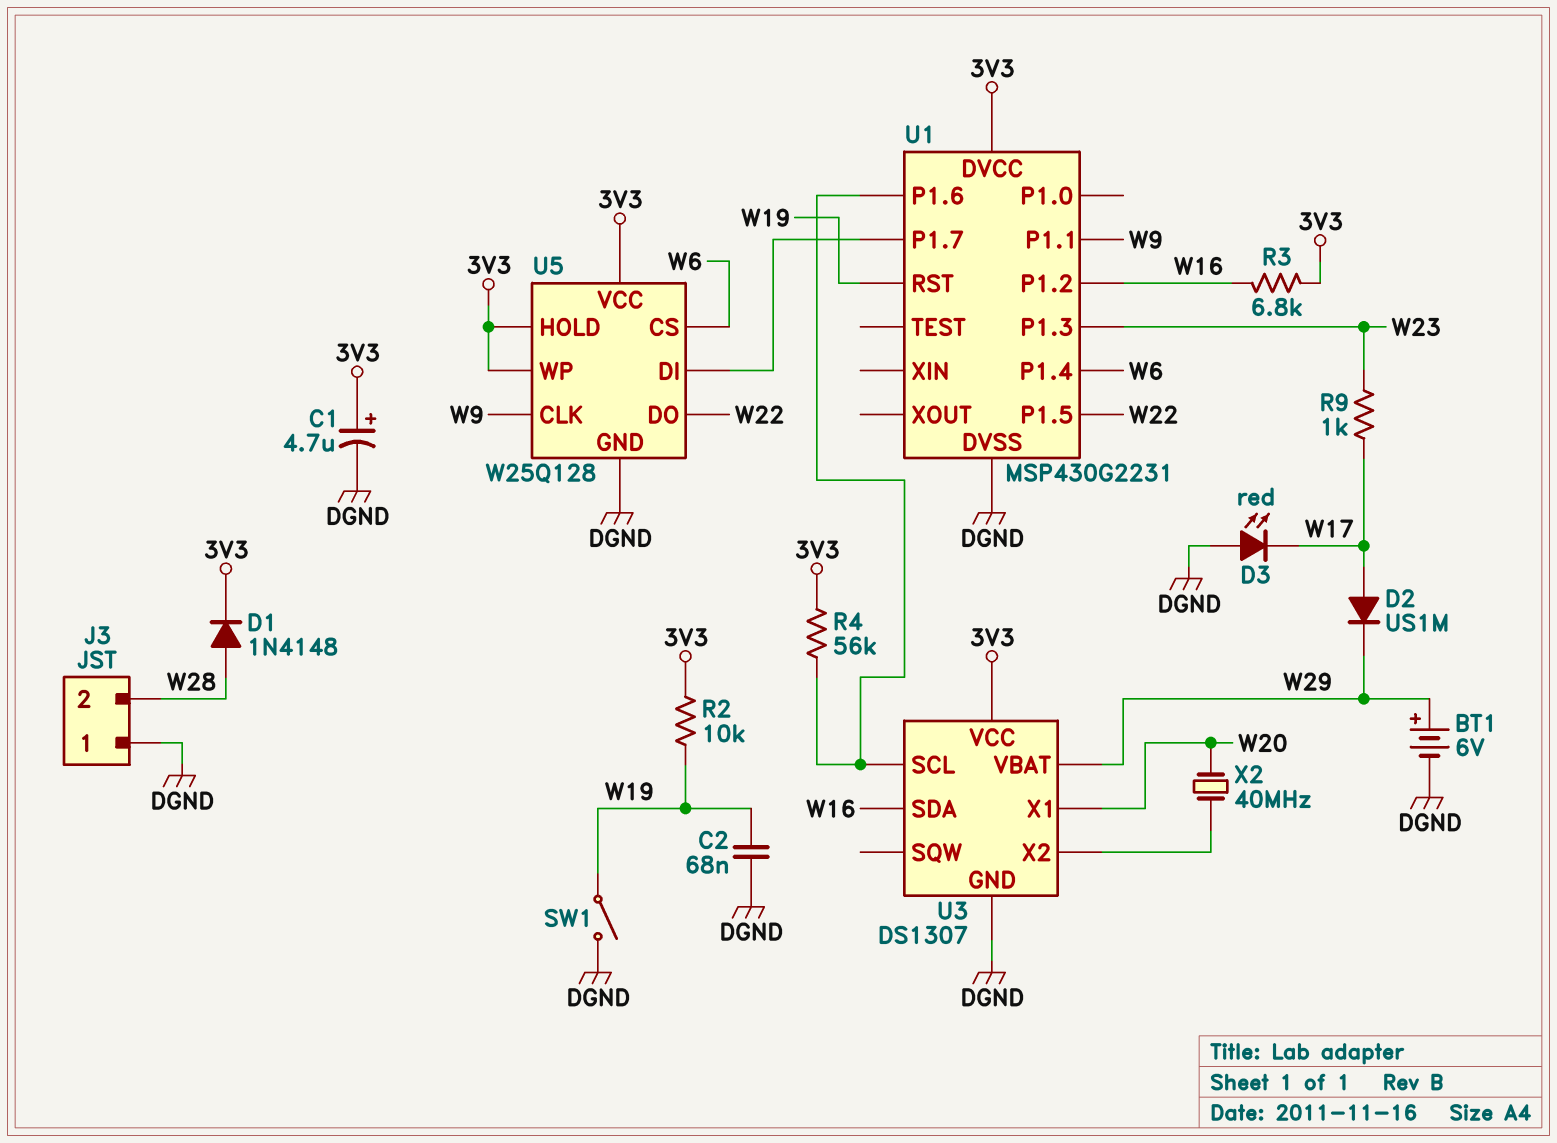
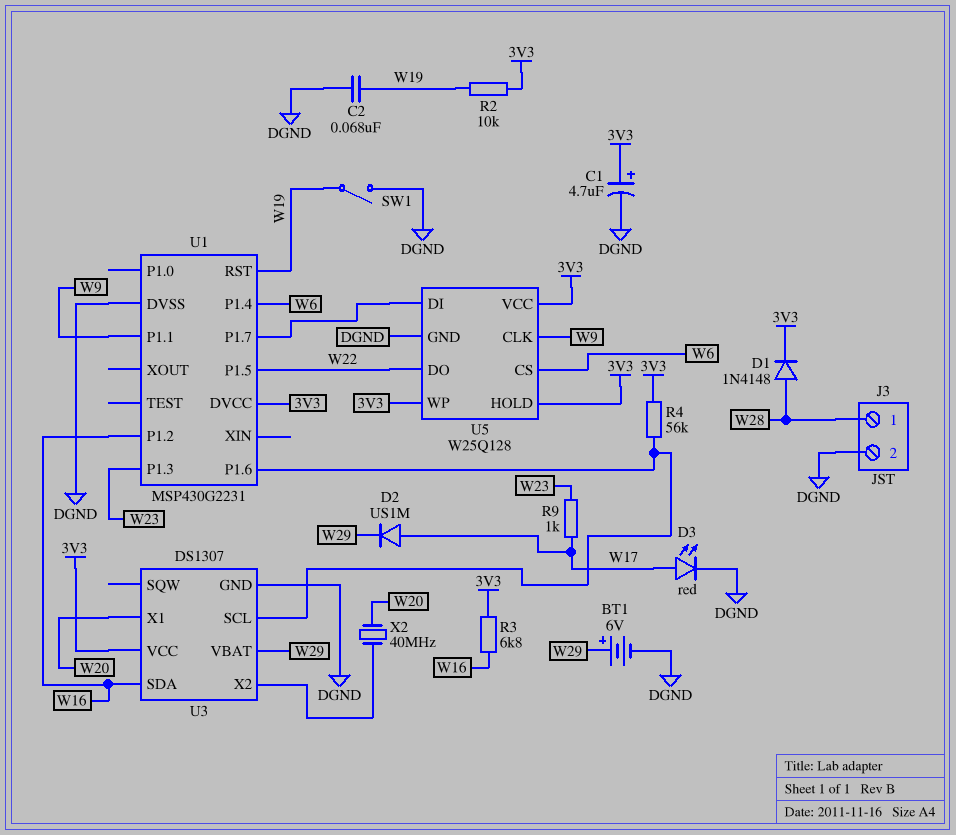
D3: LED red (A DGND, K W17) -> LED red (A W17, K DGND)
J3 pin 1: DGND -> W28
J3 pin 2: W28 -> DGND

